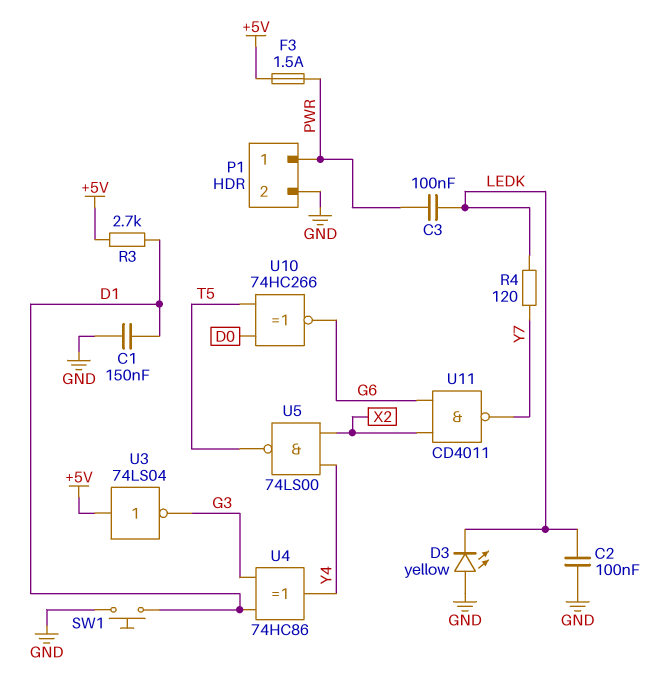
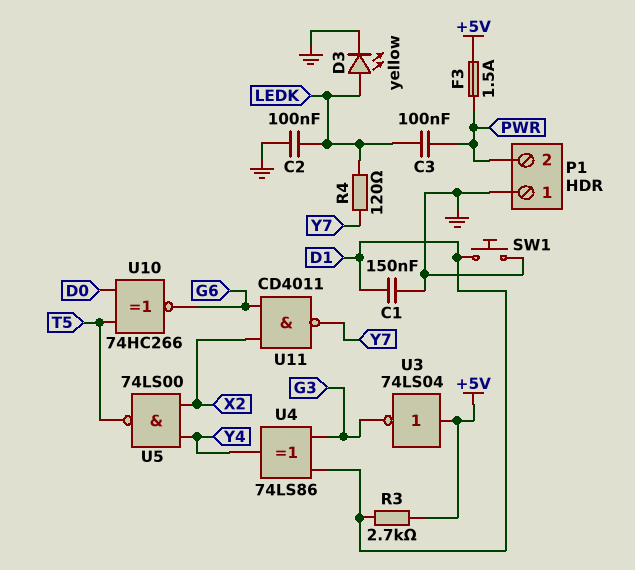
D3: LED yellow (A GND, K LEDK) -> LED yellow (A LEDK, K GND)
P1 pin 1: PWR -> GND
P1 pin 2: GND -> PWR
U4: XOR 74HC86 (in D1, in G3, out Y4) -> XOR 74LS86 (in D1, in G3, out Y4)

